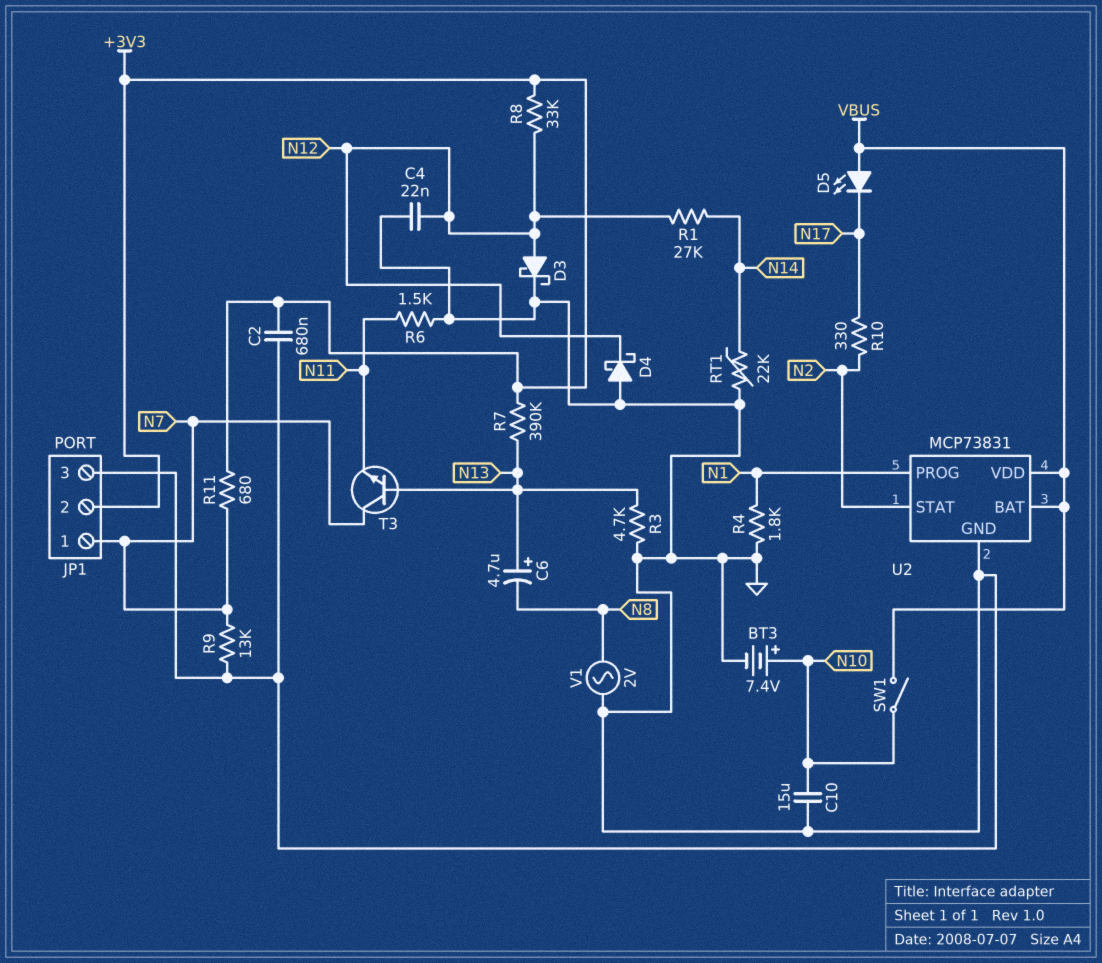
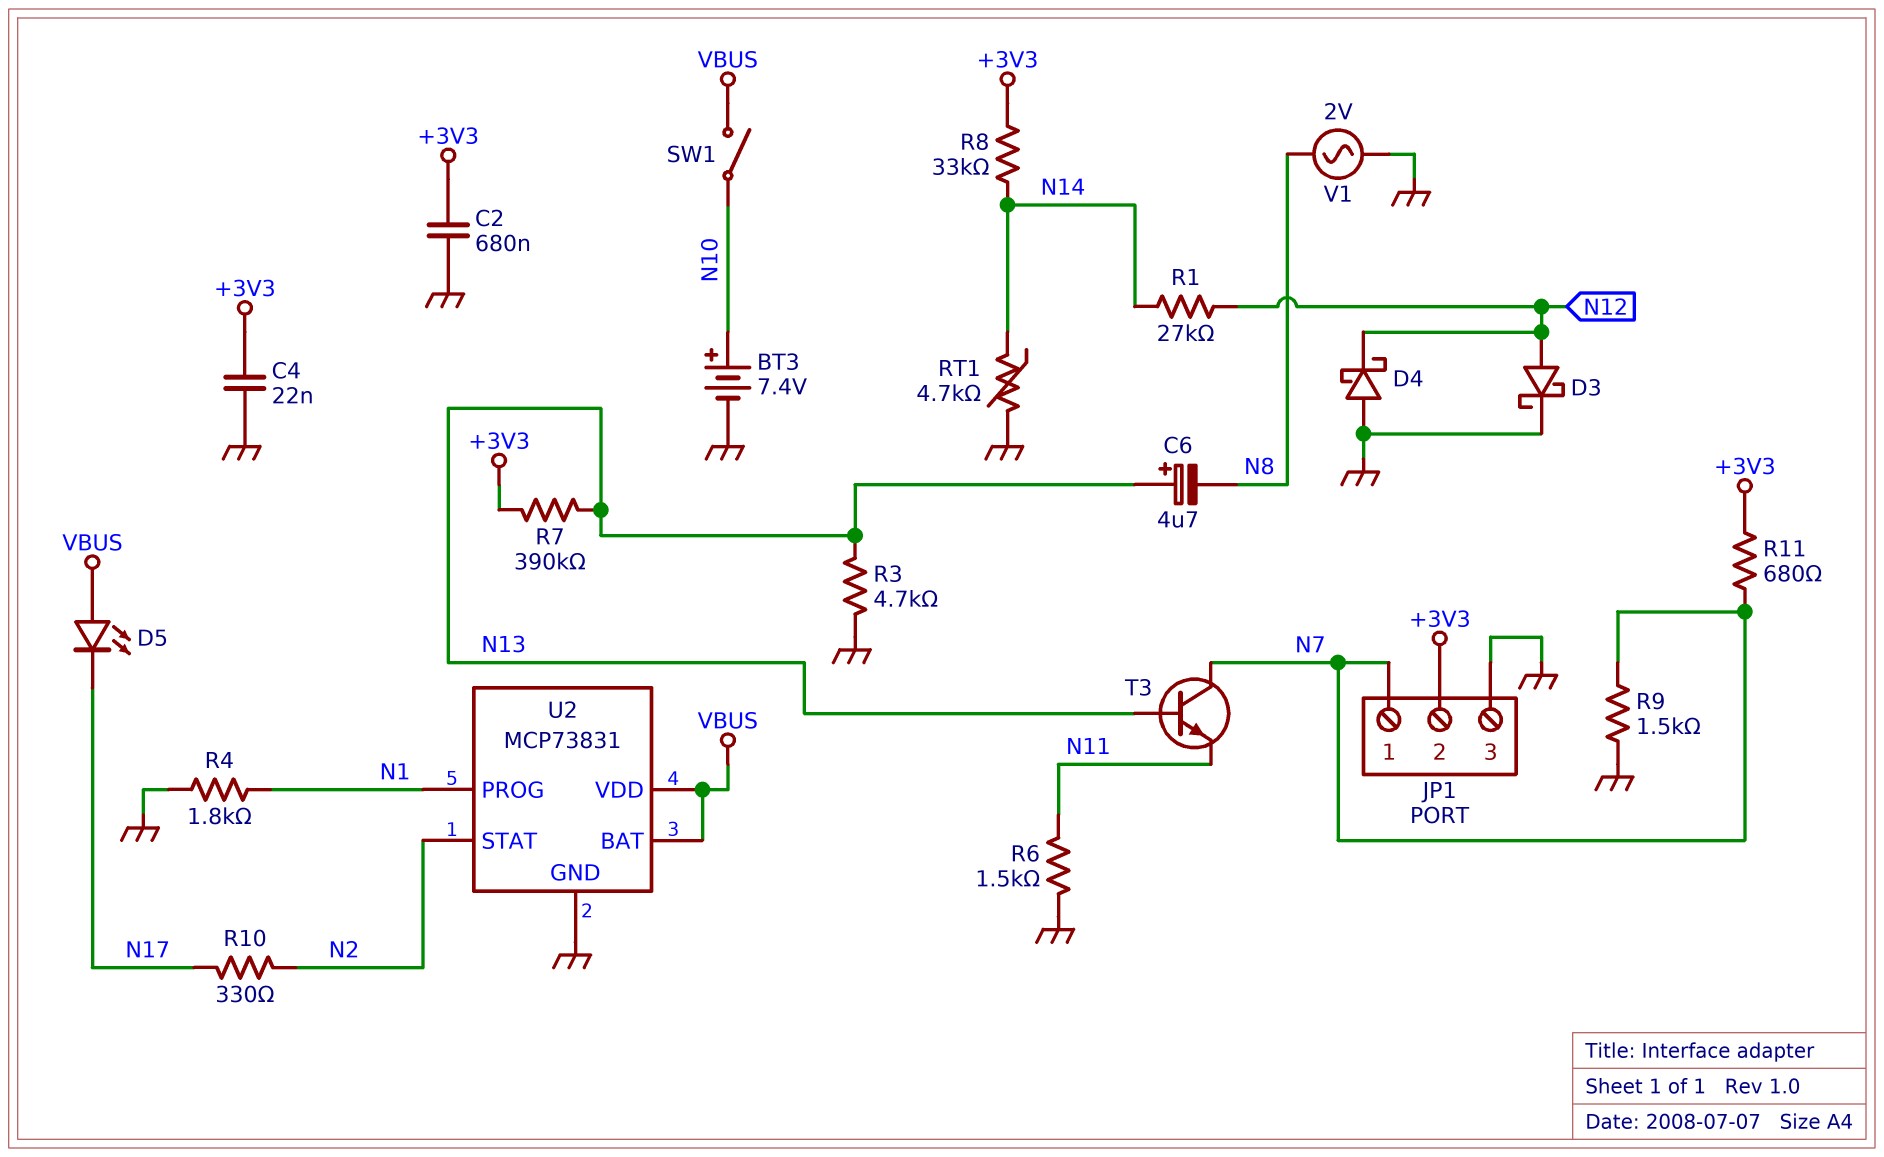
C4: 22nF (GND, N12) -> 22nF (+3V3, GND)
C10: 15uF (GND, N10) -> none
R8: 33k (+3V3, N12) -> 33k (+3V3, N14)
R9: 13k (GND, N7) -> 1.5k (GND, N7)
RT1: 22k (GND, N14) -> 4.7k (GND, N14)

